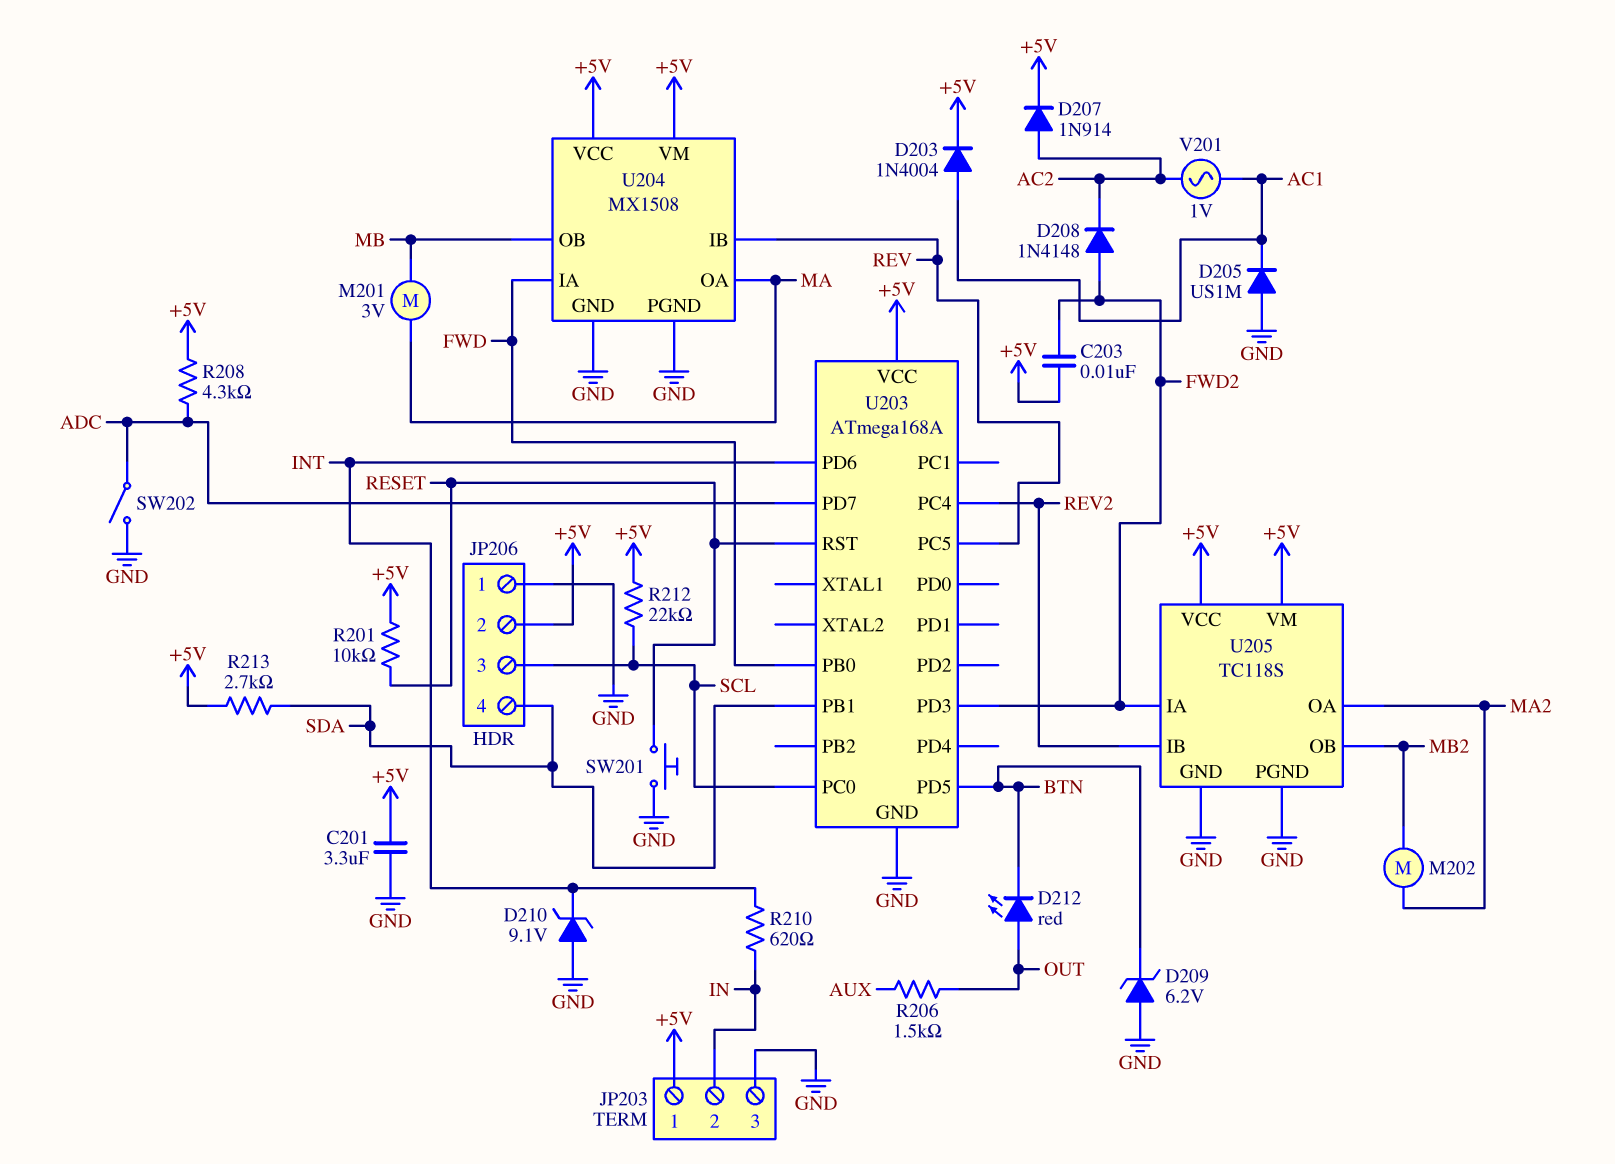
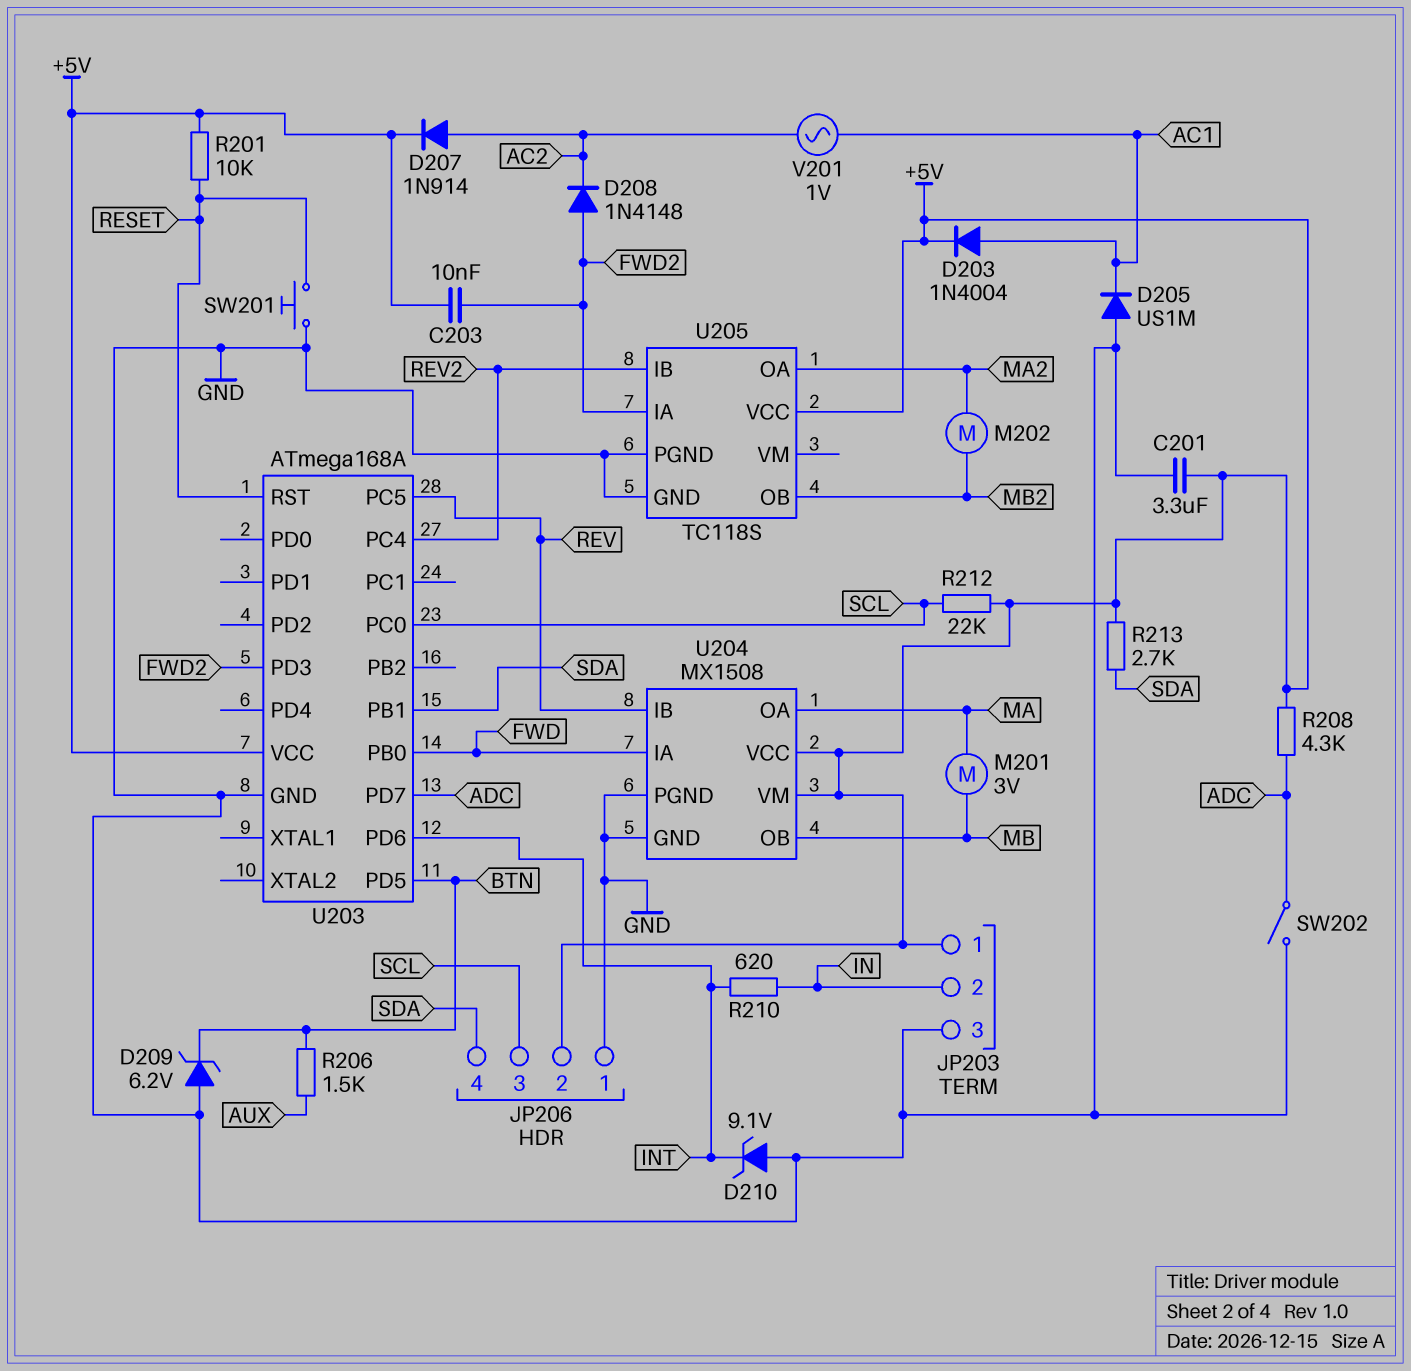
D212: LED red (A OUT, K BTN) -> none
R206: 1.5k (AUX, OUT) -> 1.5k (AUX, BTN)
U205 pin VM: +5V -> none

